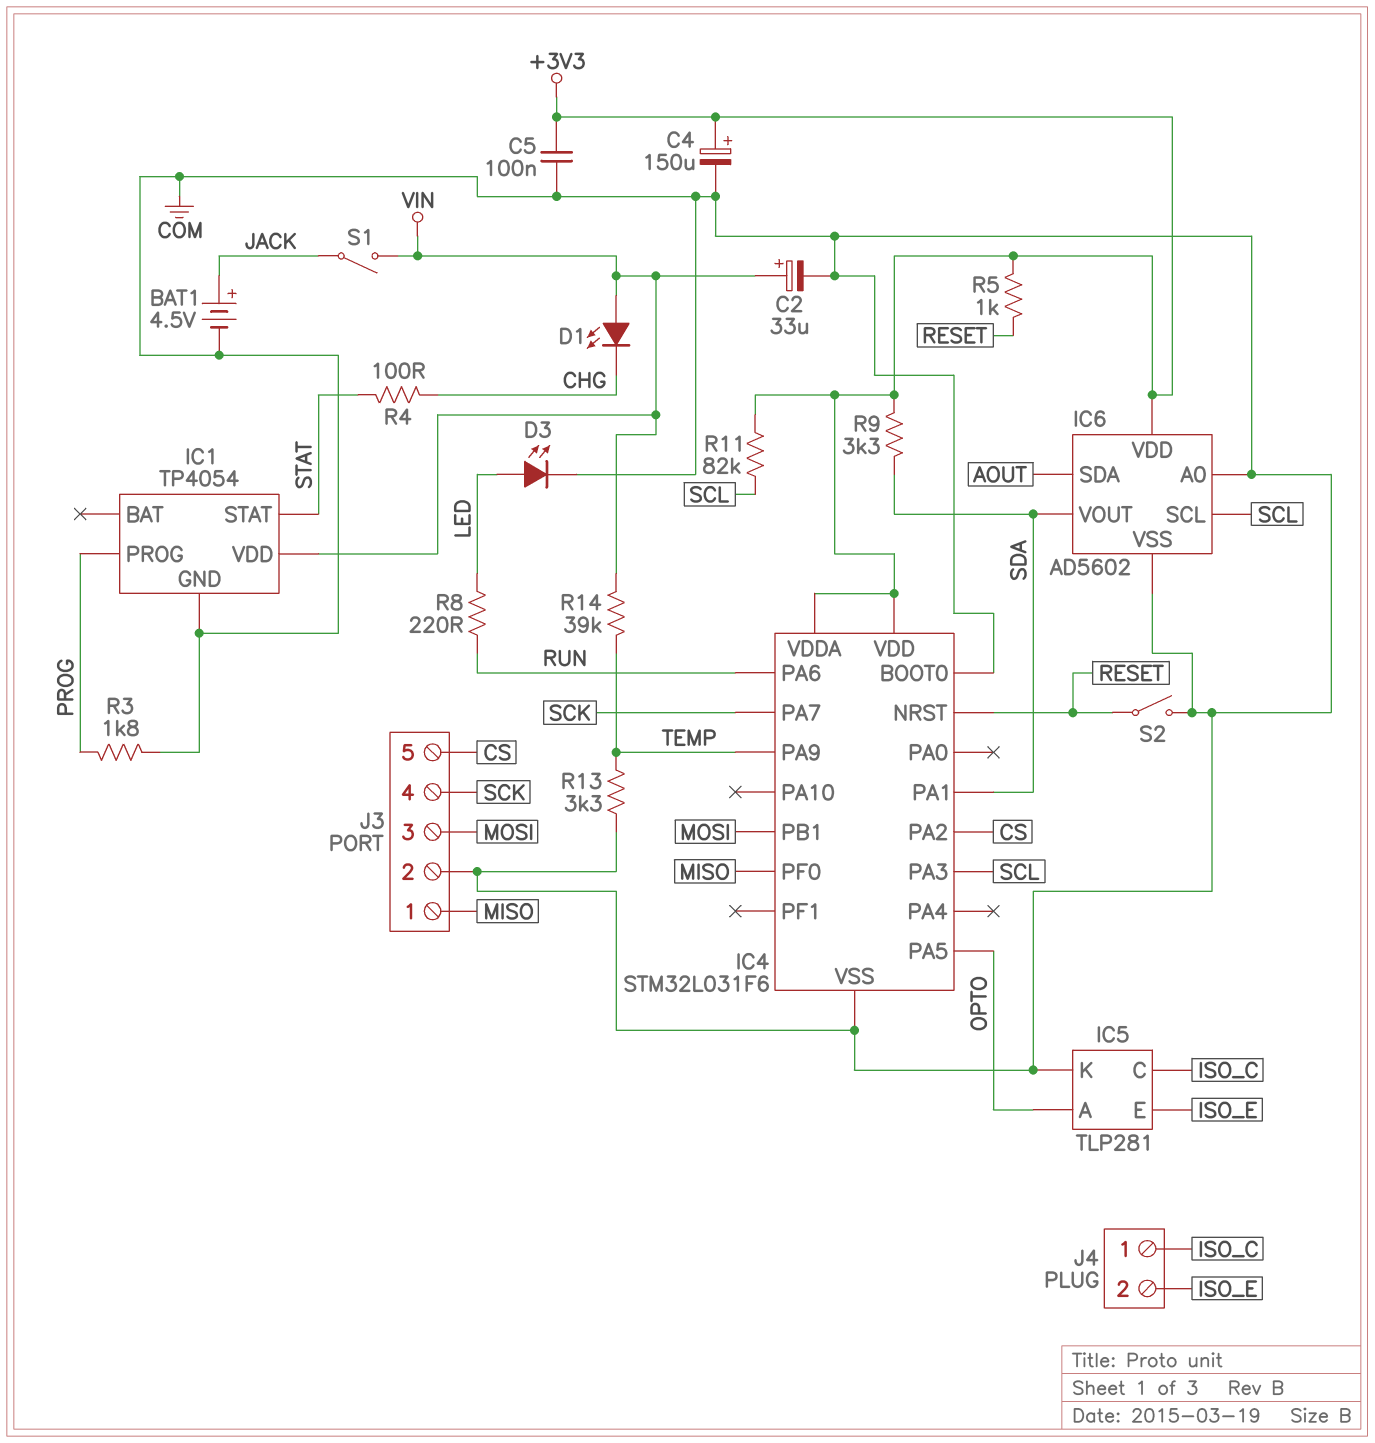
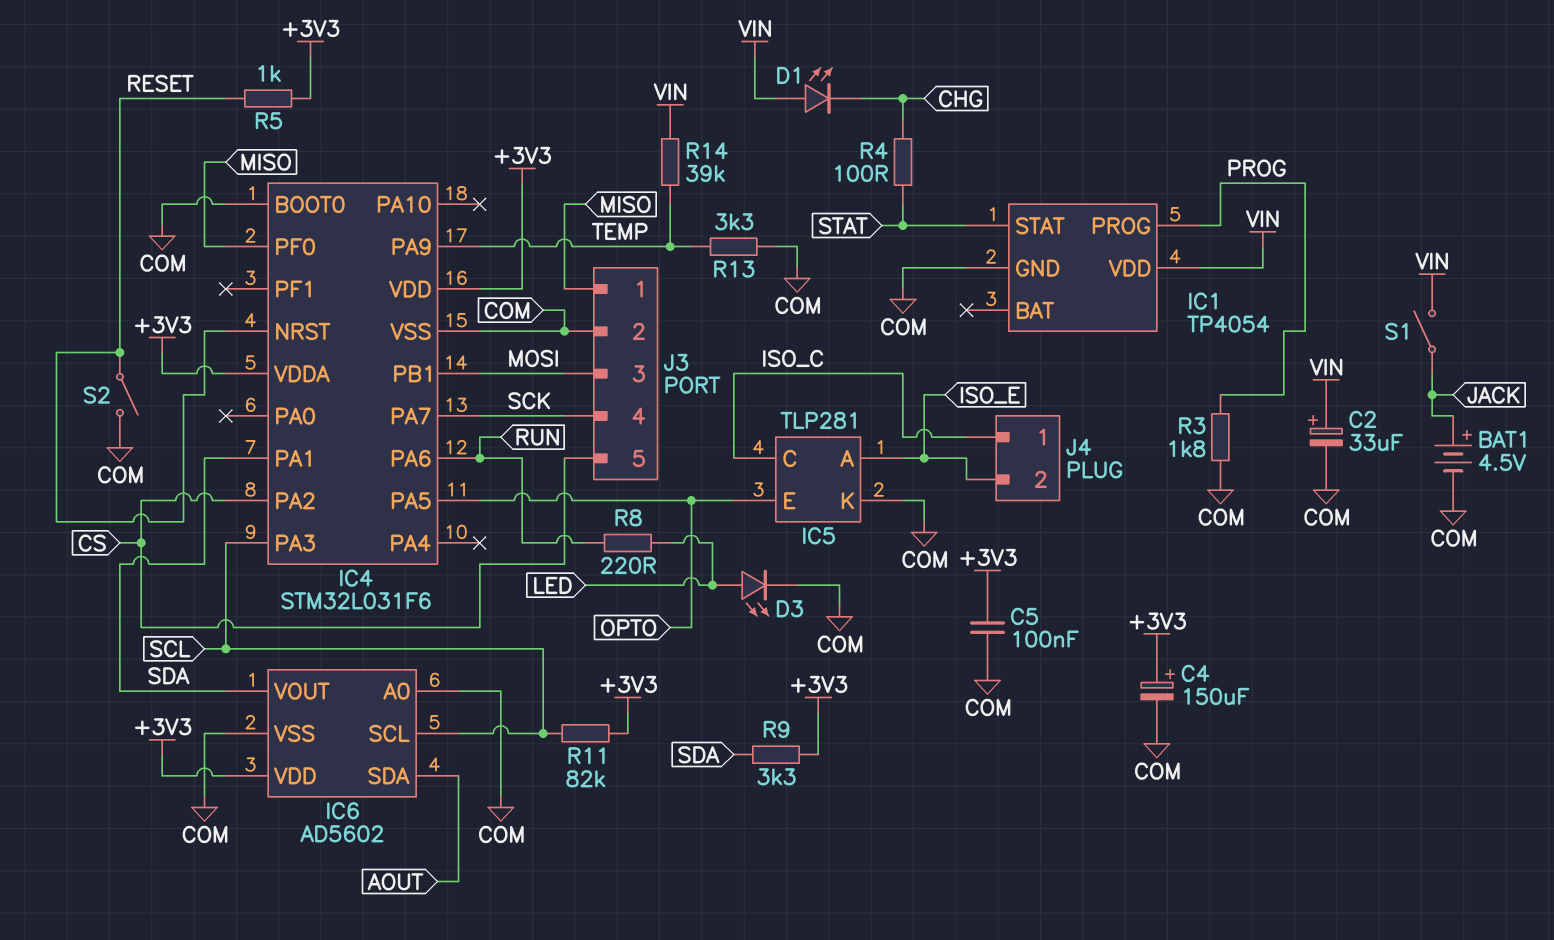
IC5 pin A: OPTO -> ISO_E
IC5 pin E: ISO_E -> OPTO

